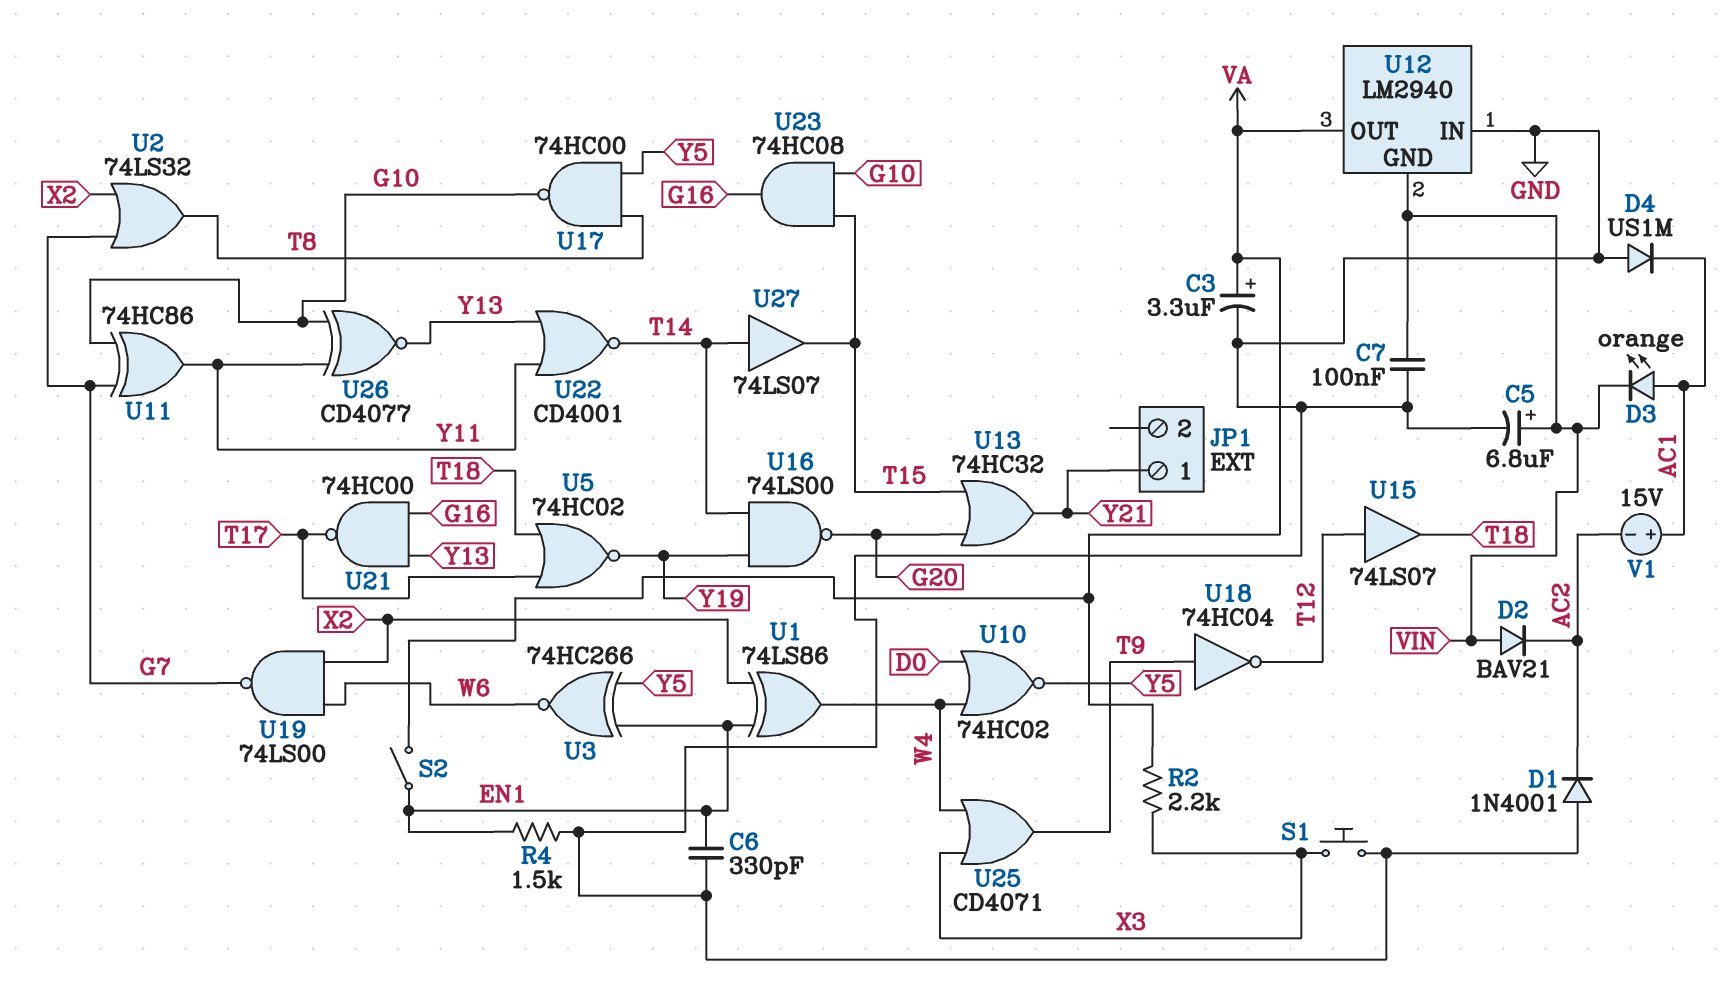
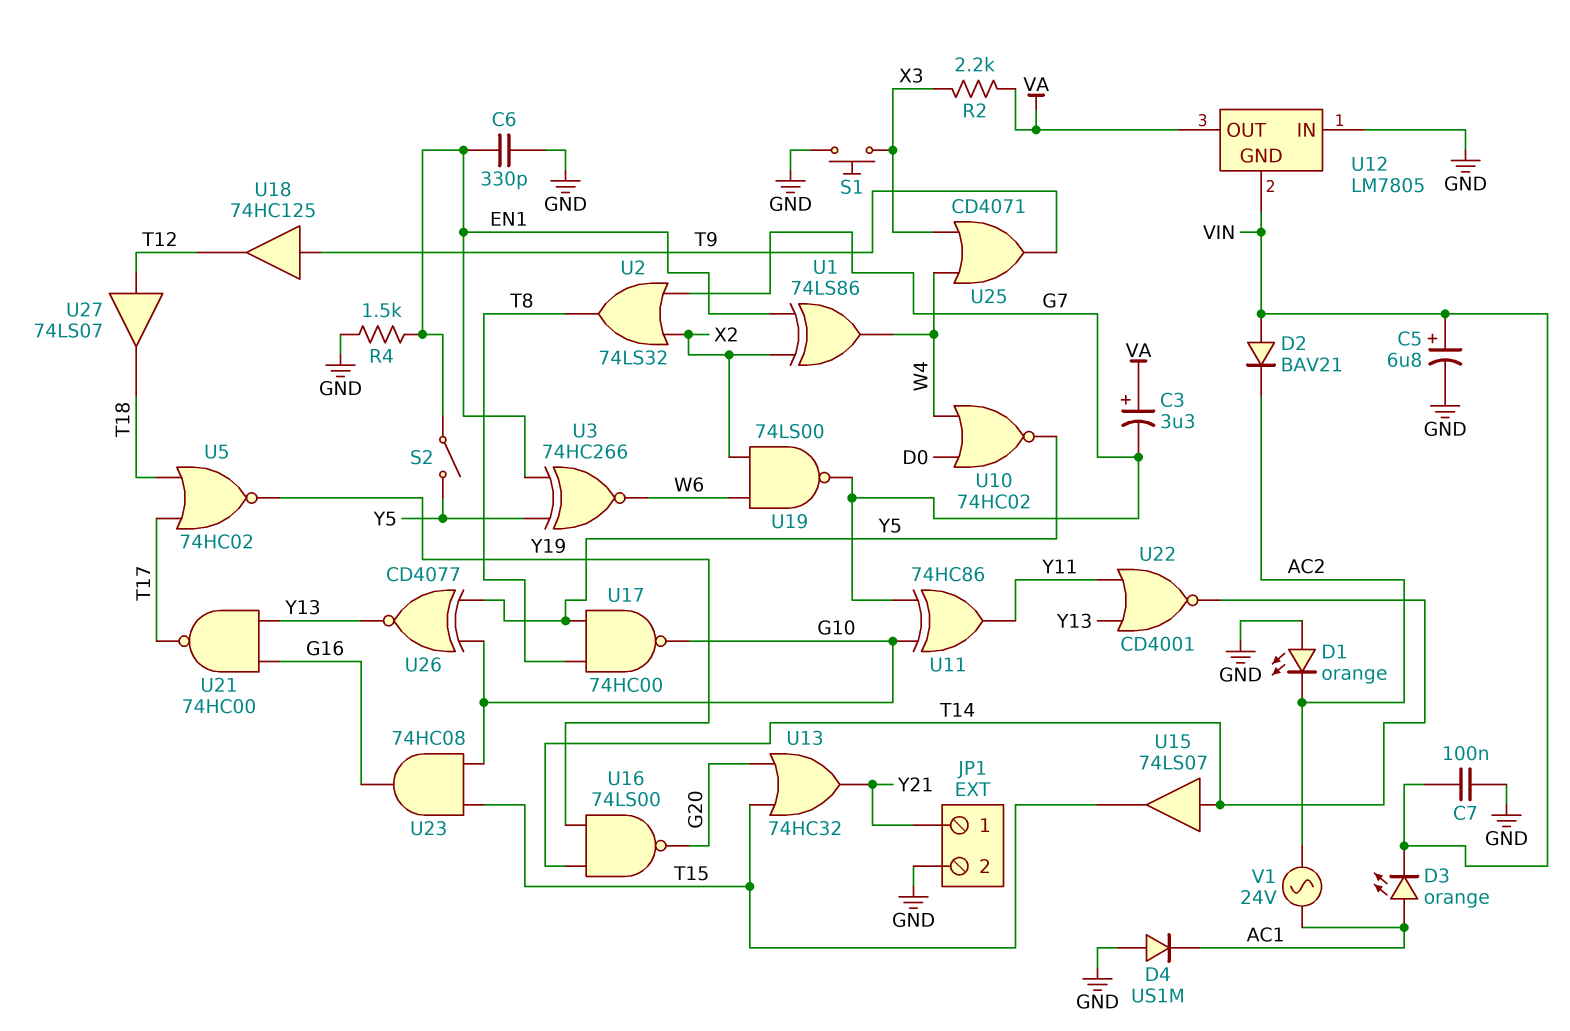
C3: 3.3uF (plus VA, minus GND) -> 3.3uF (plus VA, minus G7)
D1: diode 1N4001 (A GND, K AC2) -> LED orange (A GND, K AC2)
JP1 pin 2: none -> GND
S2: switch (EN1, VA) -> switch (EN1, Y5)
U12: LM2940 -> LM7805
U15: buffer 74LS07 (in T12, out T18) -> buffer 74LS07 (in T14, out T15)
U18: NOT 74HC04 (in T9, out T12) -> buffer 74HC125 (in T9, out T12)
U26: XNOR CD4077 (in G10, in Y11, out Y13) -> XNOR CD4077 (in G10, in Y5, out Y13)
U27: buffer 74LS07 (in T14, out T15) -> buffer 74LS07 (in T12, out T18)
V1: 15V (plus AC1, minus AC2) -> AC 24V (AC1, AC2)

